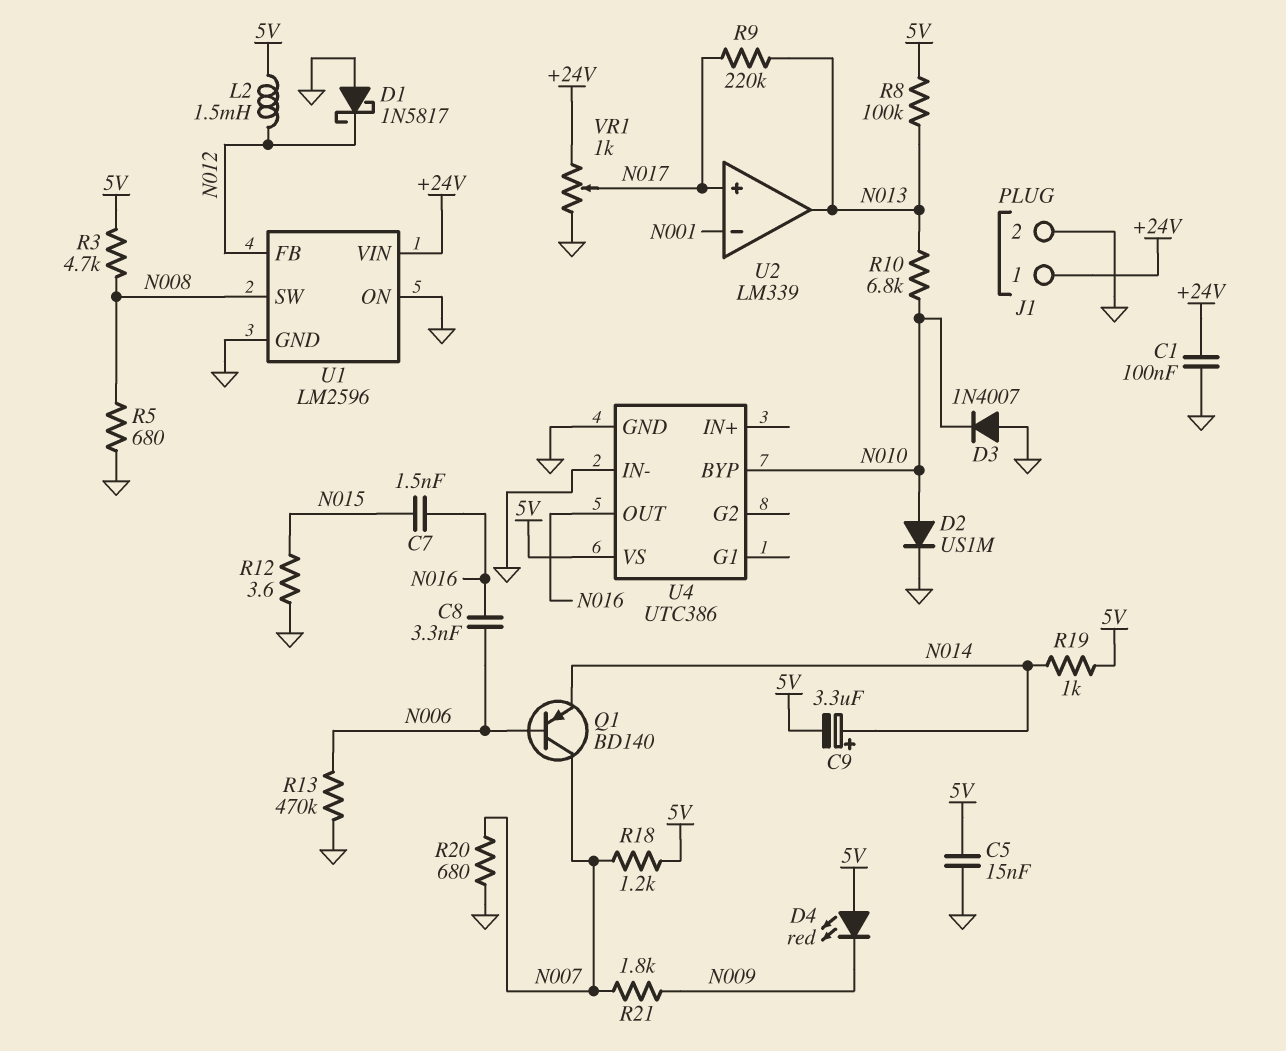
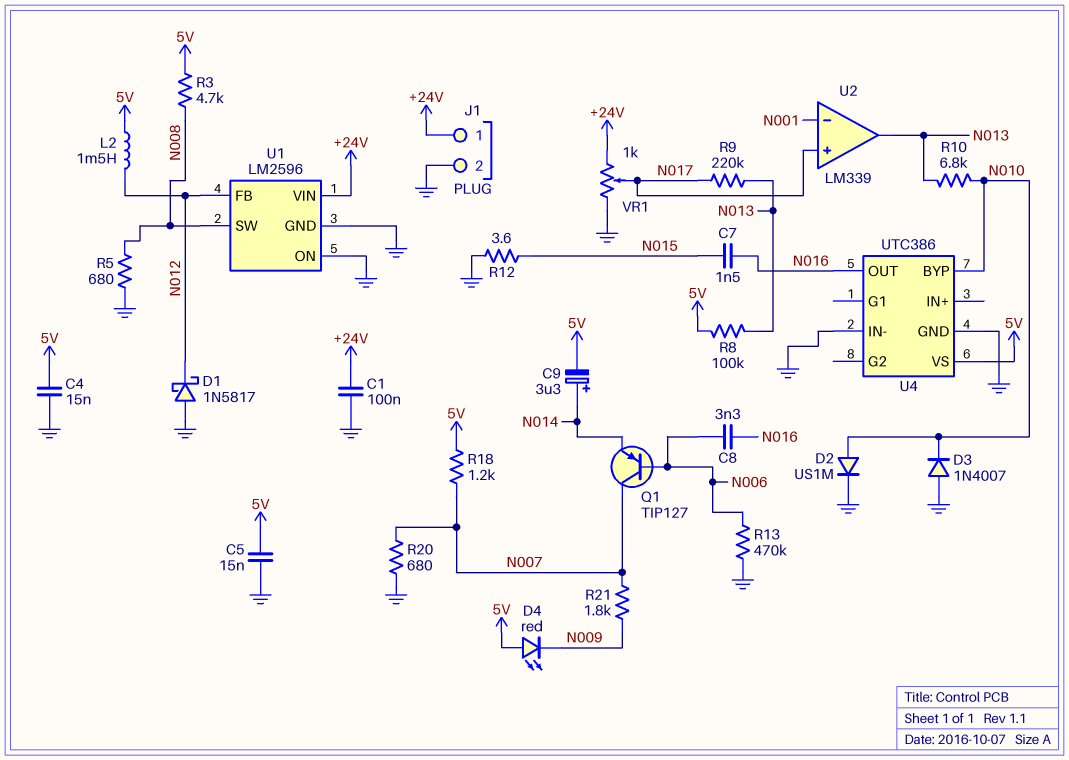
C4: none -> 15nF (5V, GND)
Q1: PNP BD140 (B N006, C N007, E N014) -> PNP TIP127 (B N006, C N007, E N014)
R19: 1k (5V, N014) -> none

